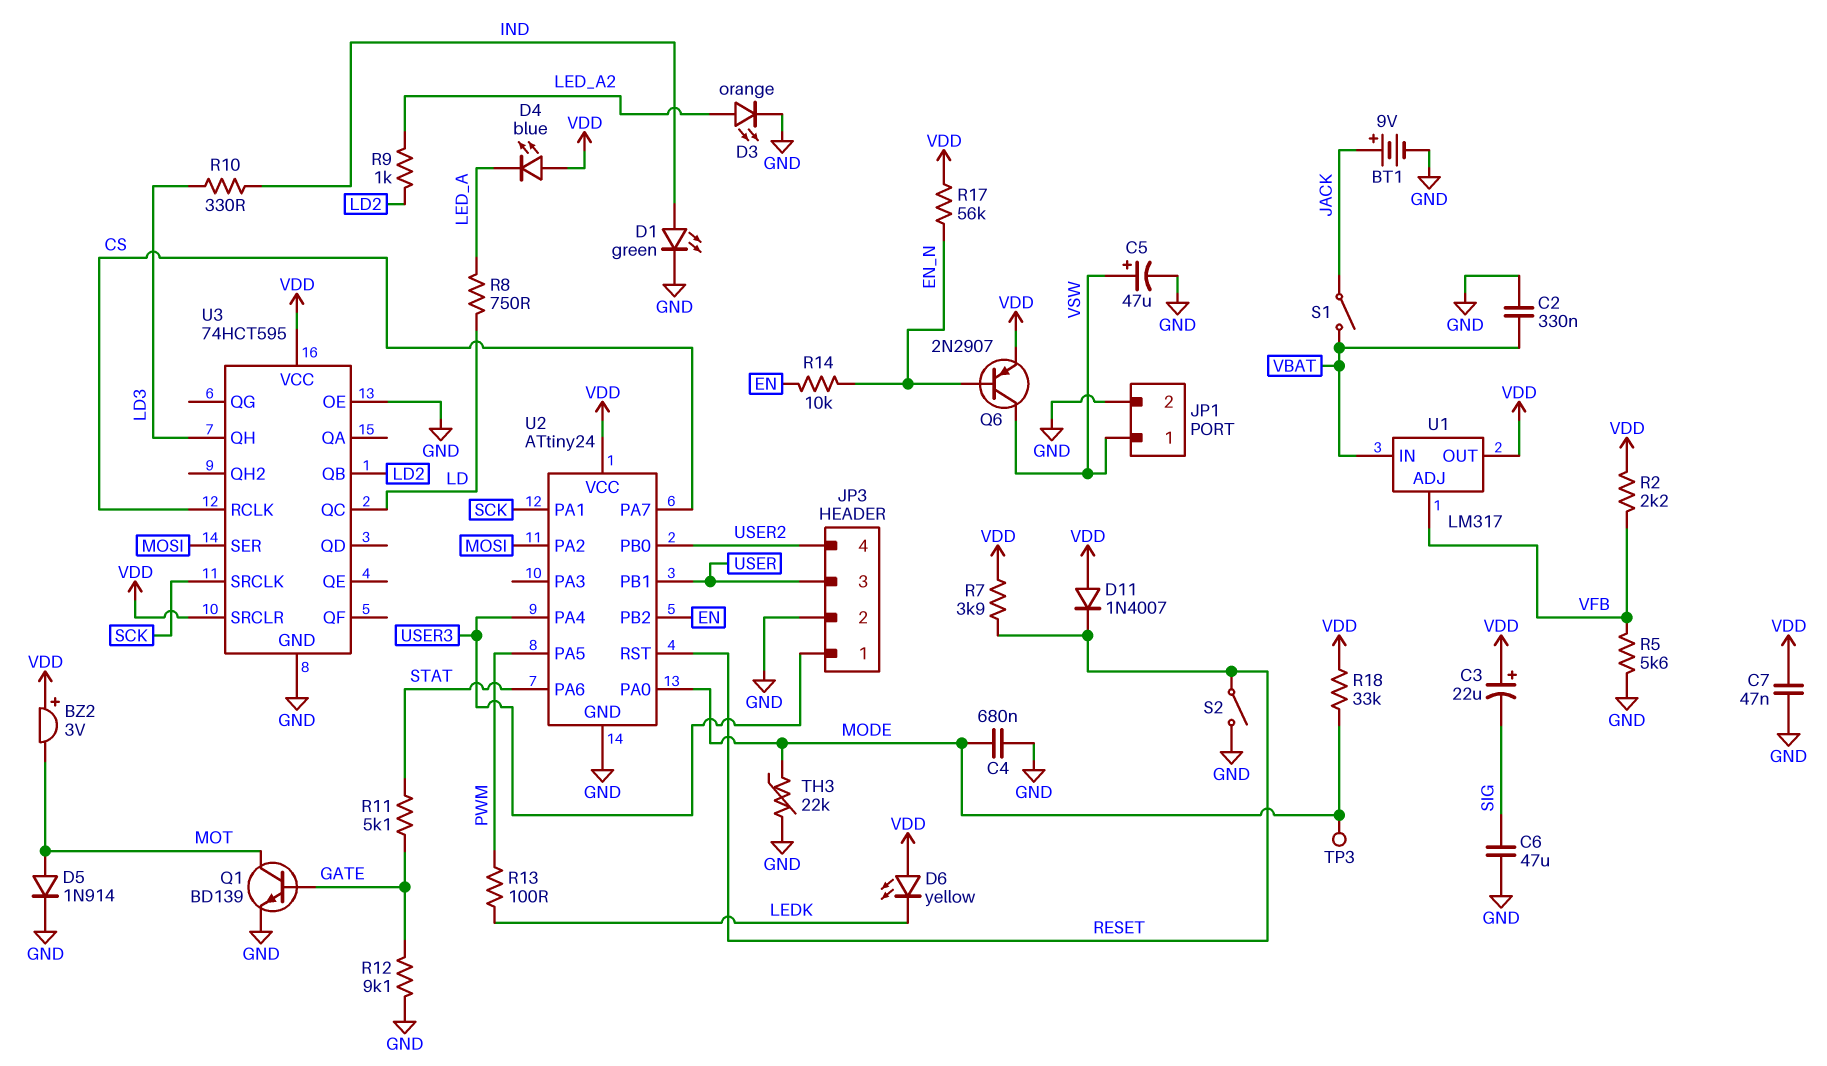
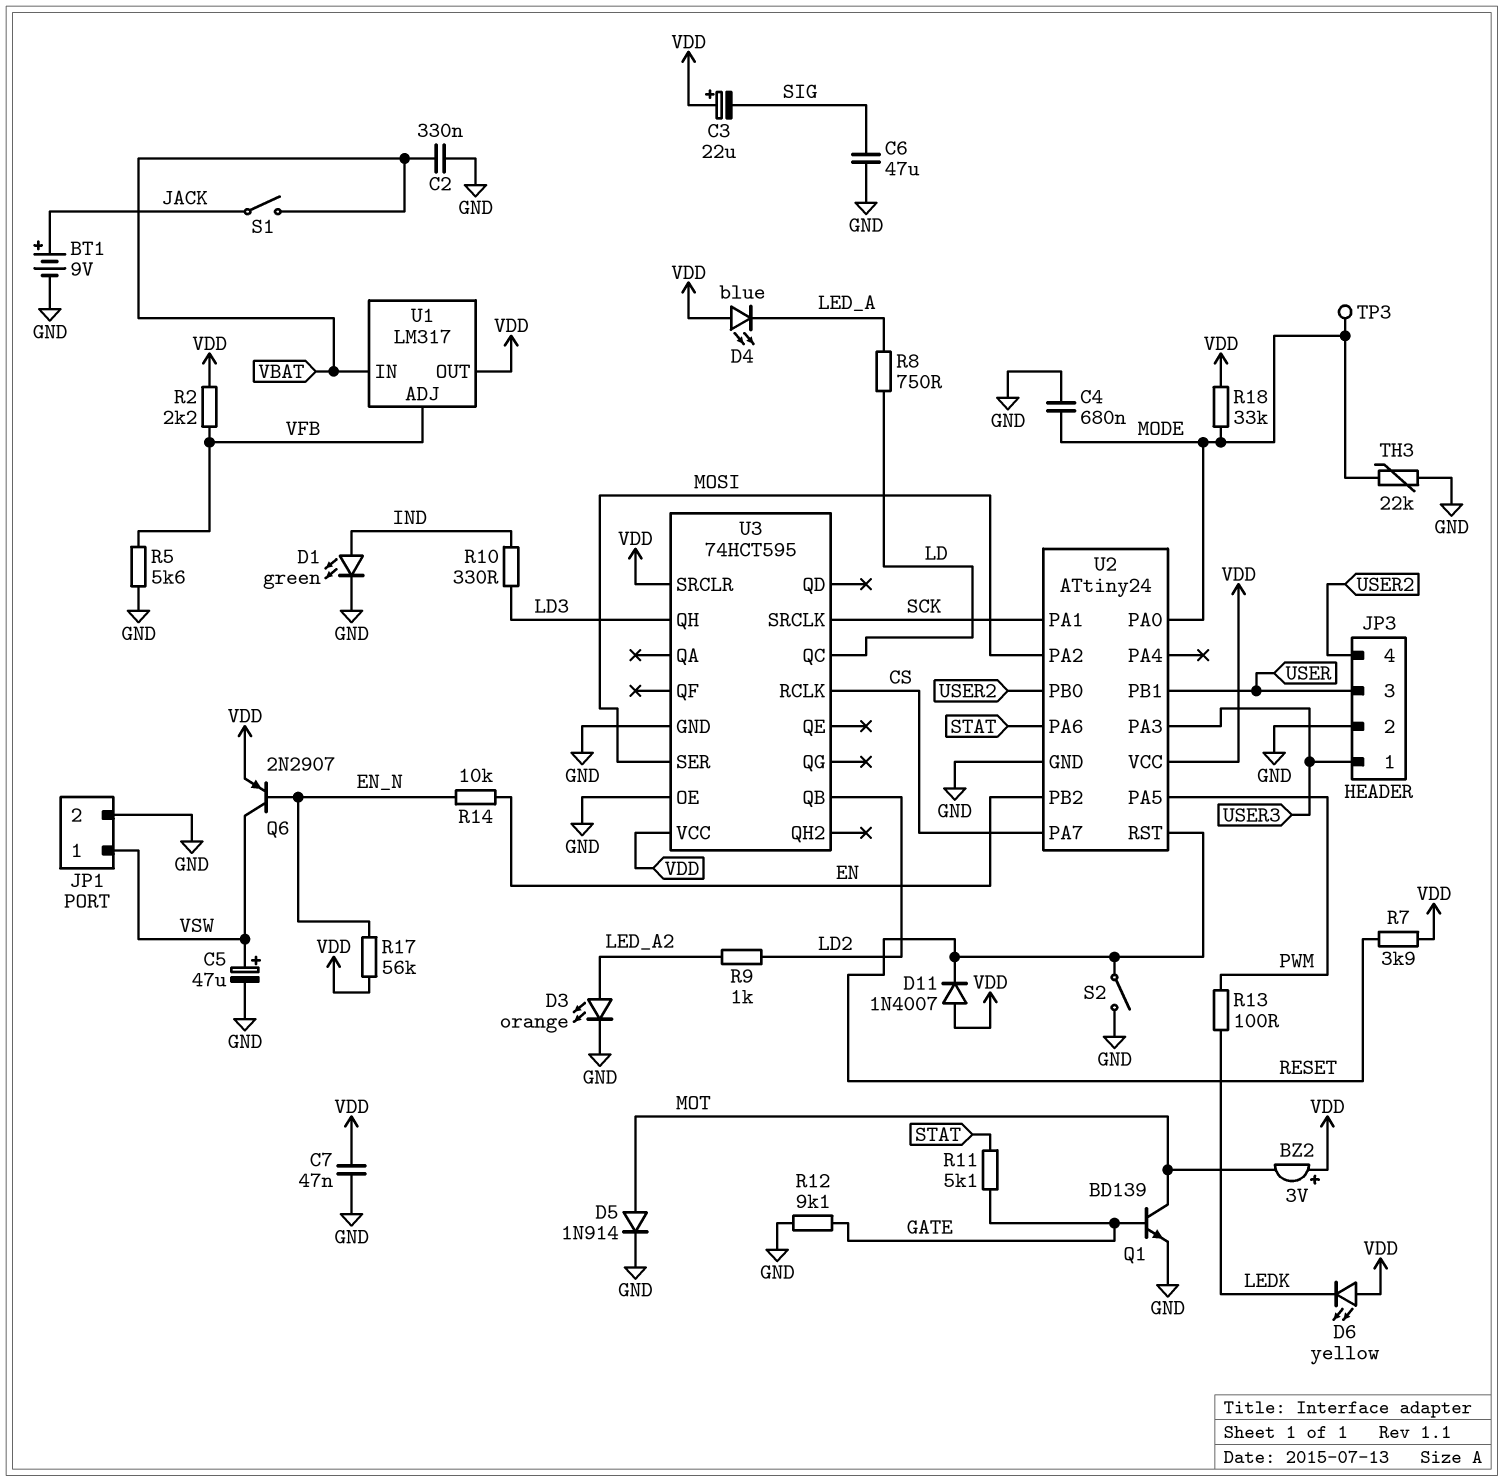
U2 pin PA3: none -> USER3
U2 pin PA4: USER3 -> none

